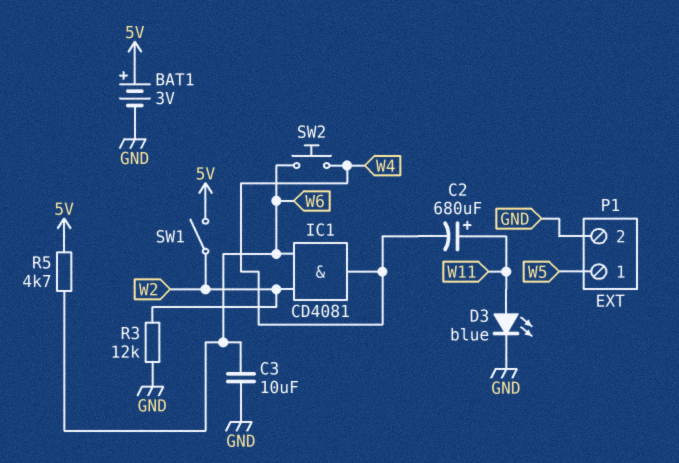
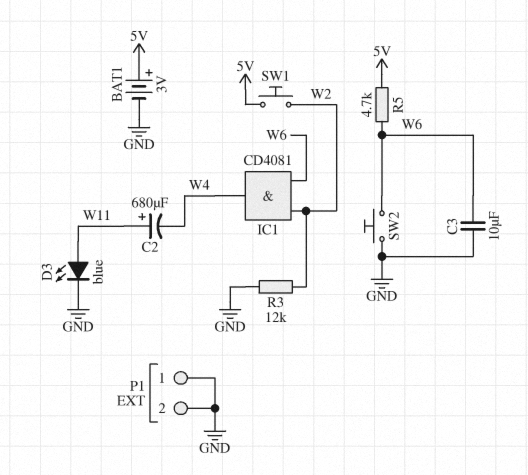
P1 pin 1: W5 -> GND
SW1: switch (5V, W2) -> button (5V, W2)
SW2: button (W4, W6) -> button (GND, W6)

